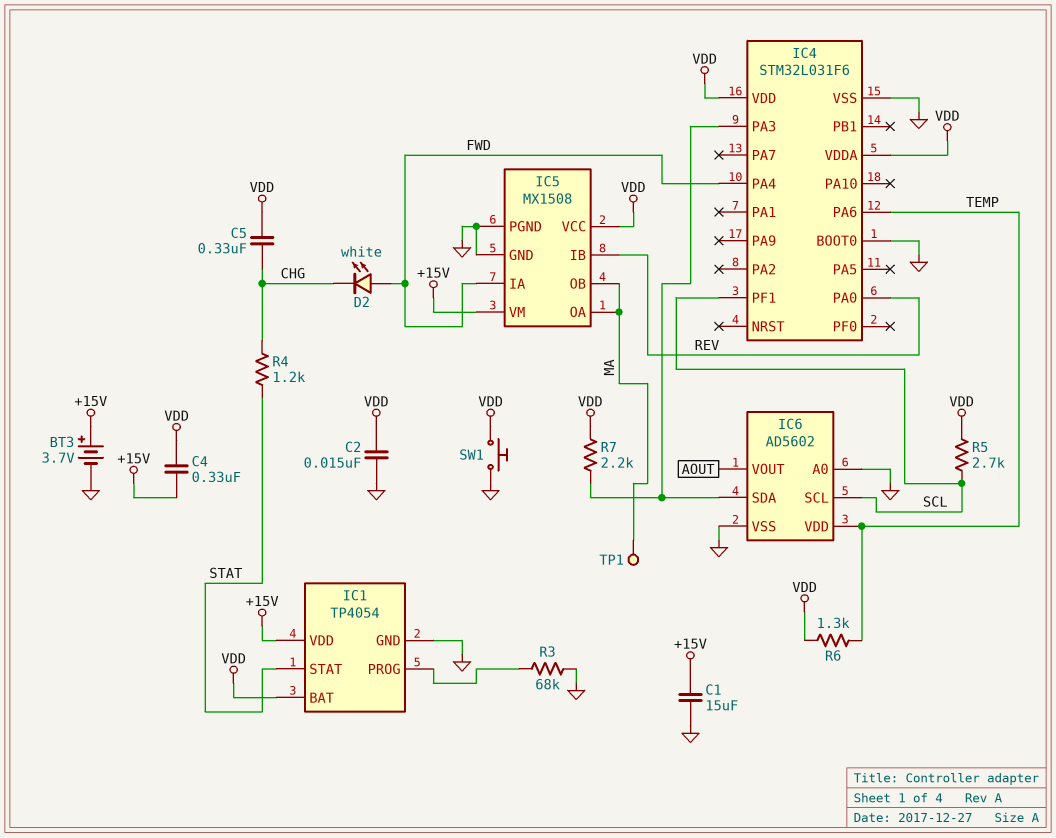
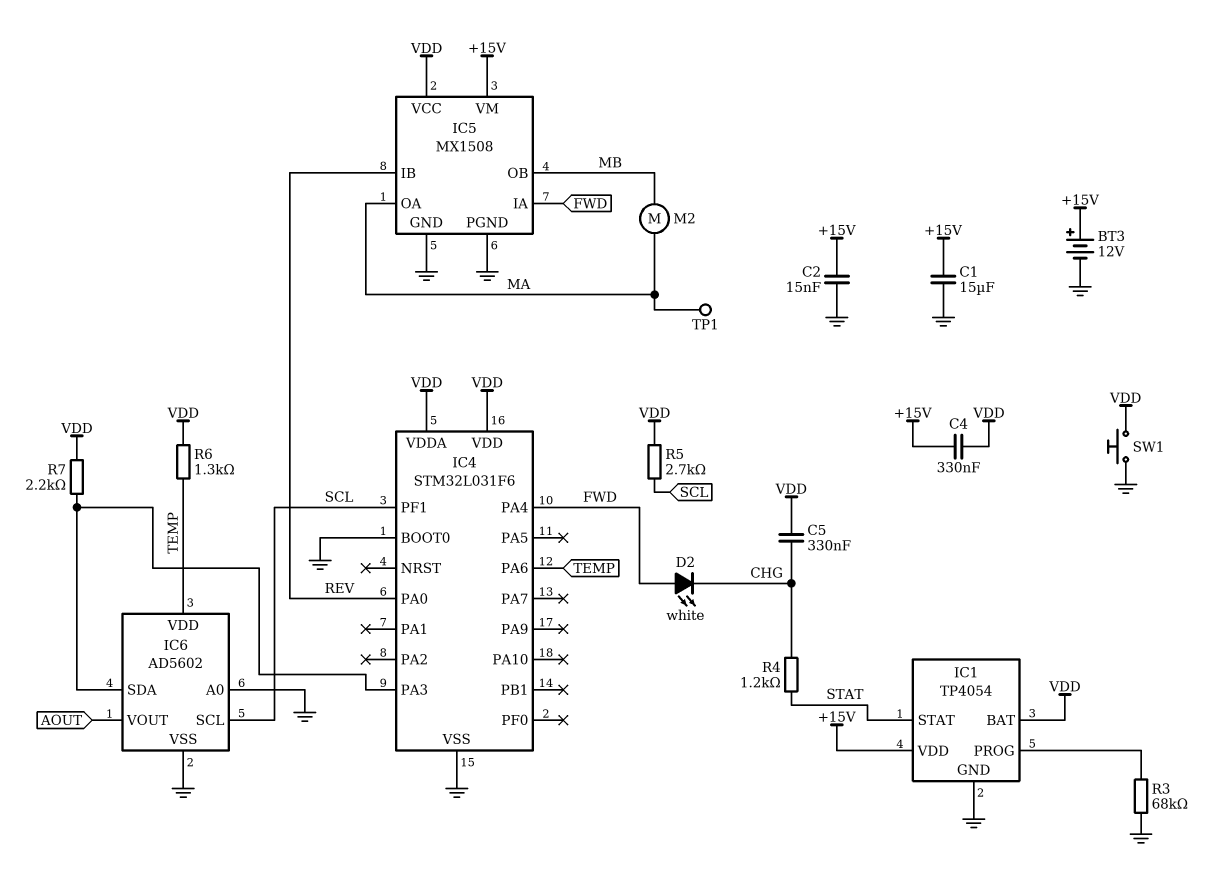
BT3: 3.7V (plus +15V, minus GND) -> 12V (plus +15V, minus GND)
C2: 15nF (GND, VDD) -> 15nF (+15V, GND)
IC5 pin OB: MA -> MB
M2: none -> motor (MA, MB)

